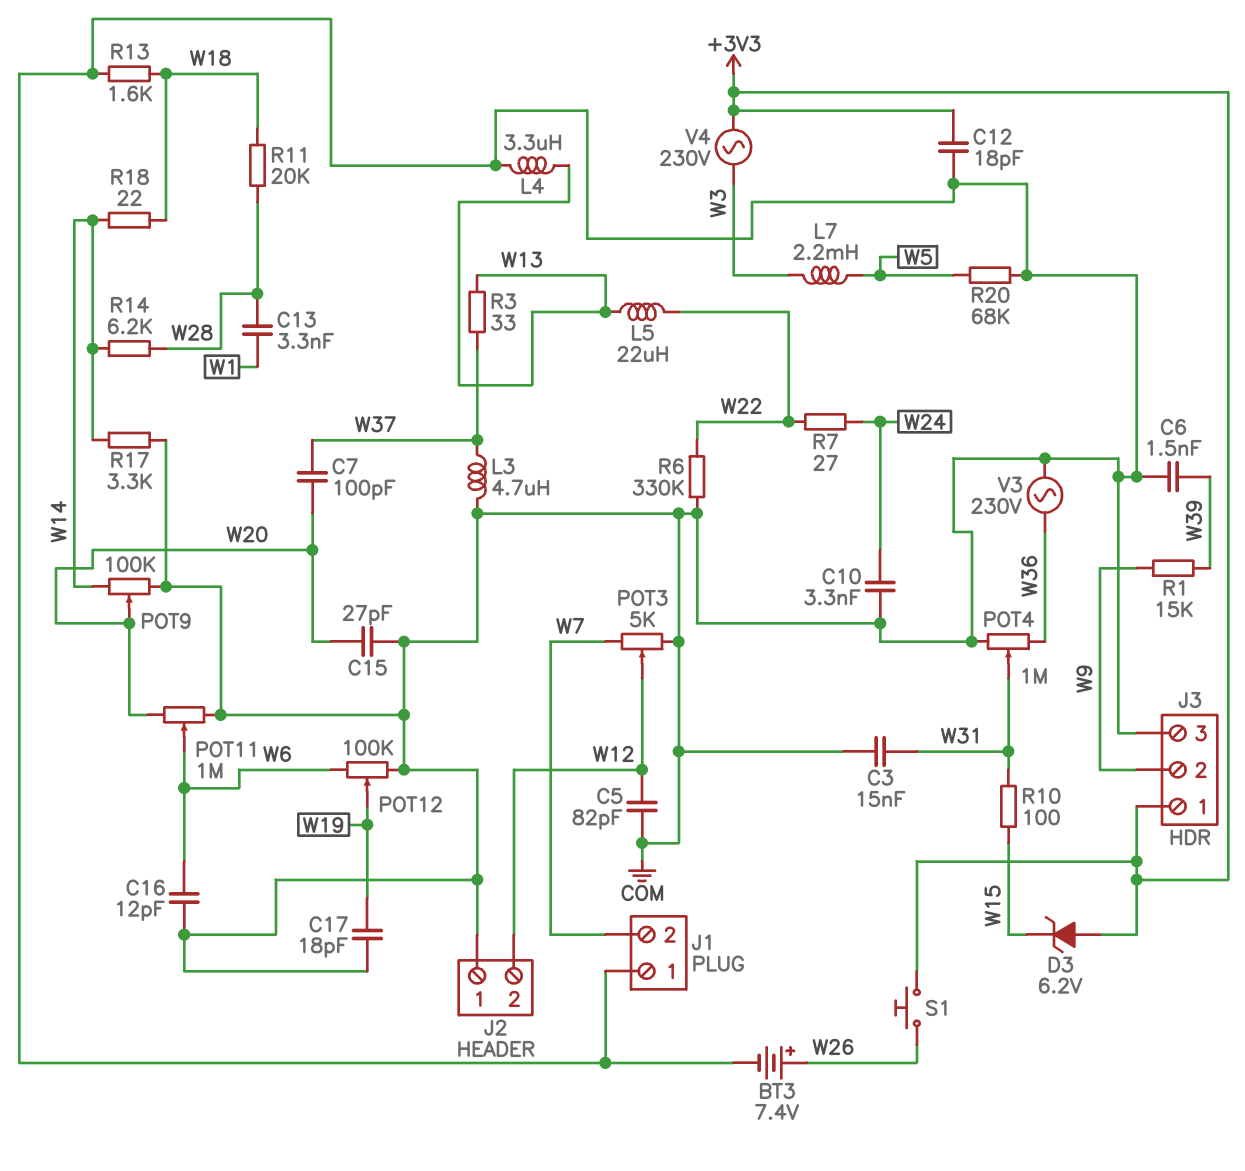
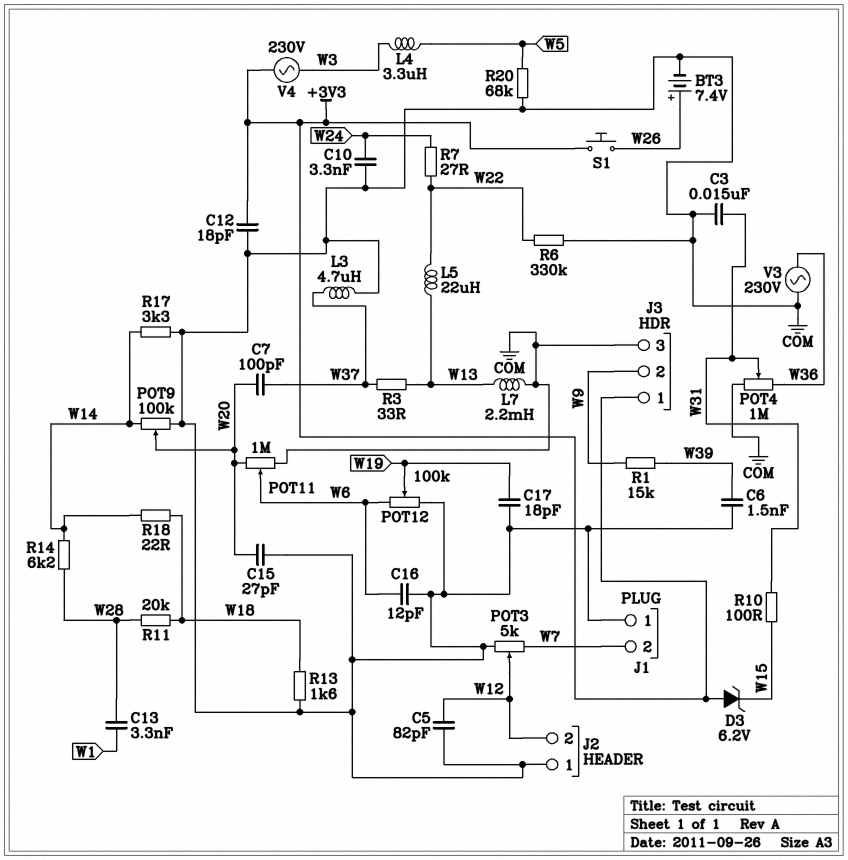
L4: 3.3uH (COM, W13) -> 3.3uH (W3, W5)
L7: 2.2mH (W3, W5) -> 2.2mH (COM, W13)

